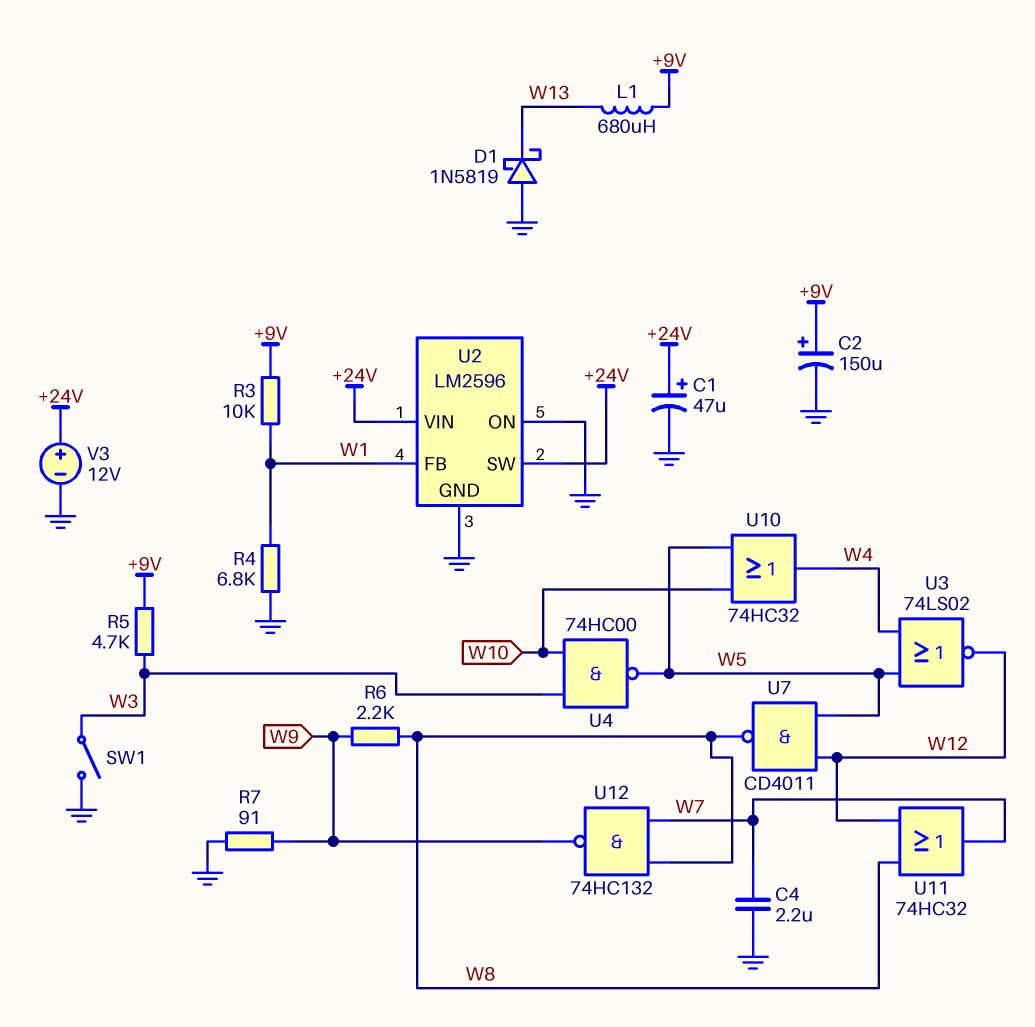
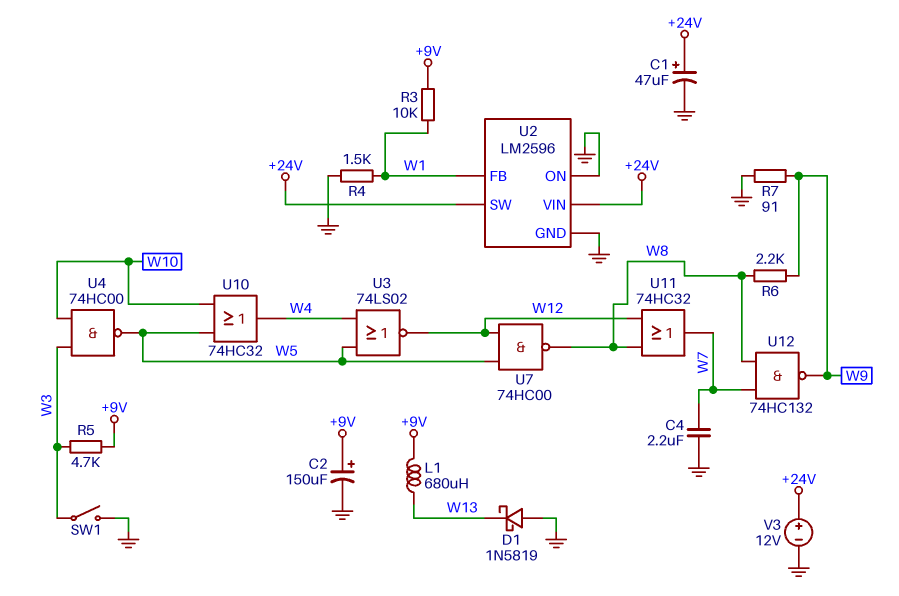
R4: 6.8k (GND, W1) -> 1.5k (GND, W1)
U7: NAND CD4011 (in W5, in W12, out W8) -> NAND 74HC00 (in W5, in W12, out W8)

